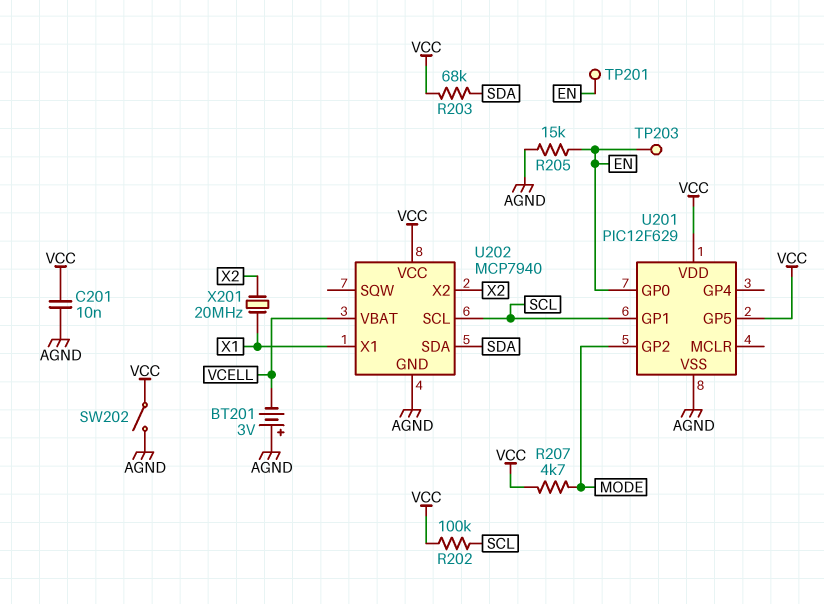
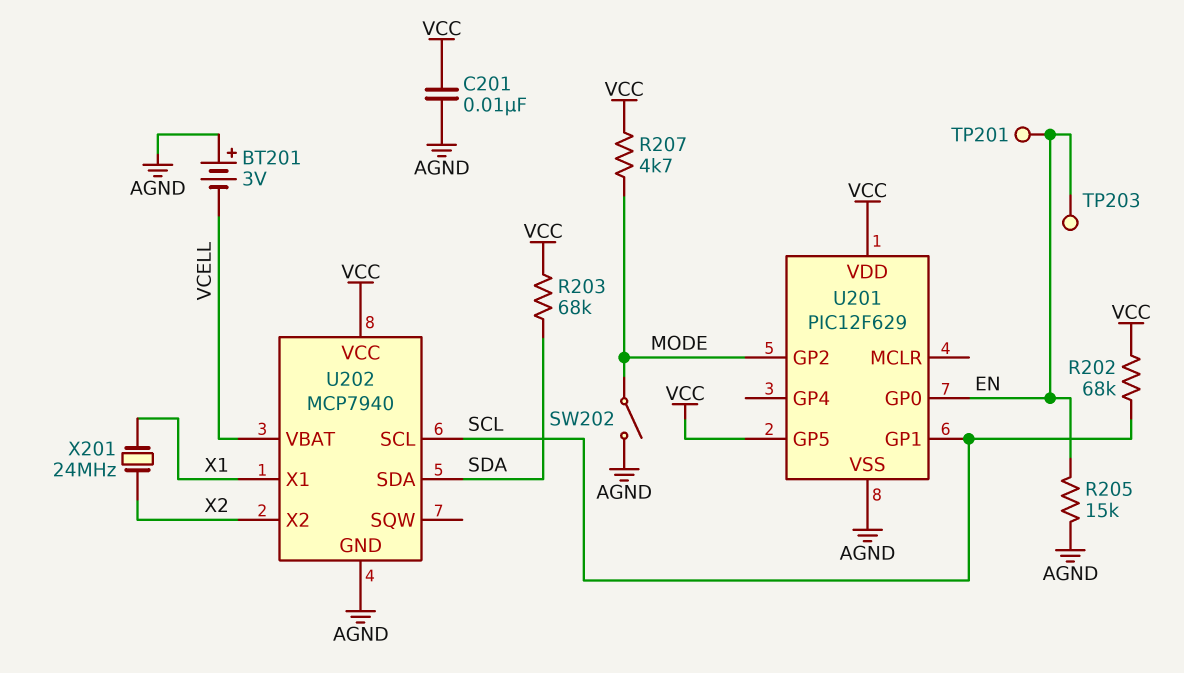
R202: 100k (SCL, VCC) -> 68k (SCL, VCC)
SW202: switch (AGND, VCC) -> switch (AGND, MODE)
X201: 20MHz (X1, X2) -> 24MHz (X1, X2)

